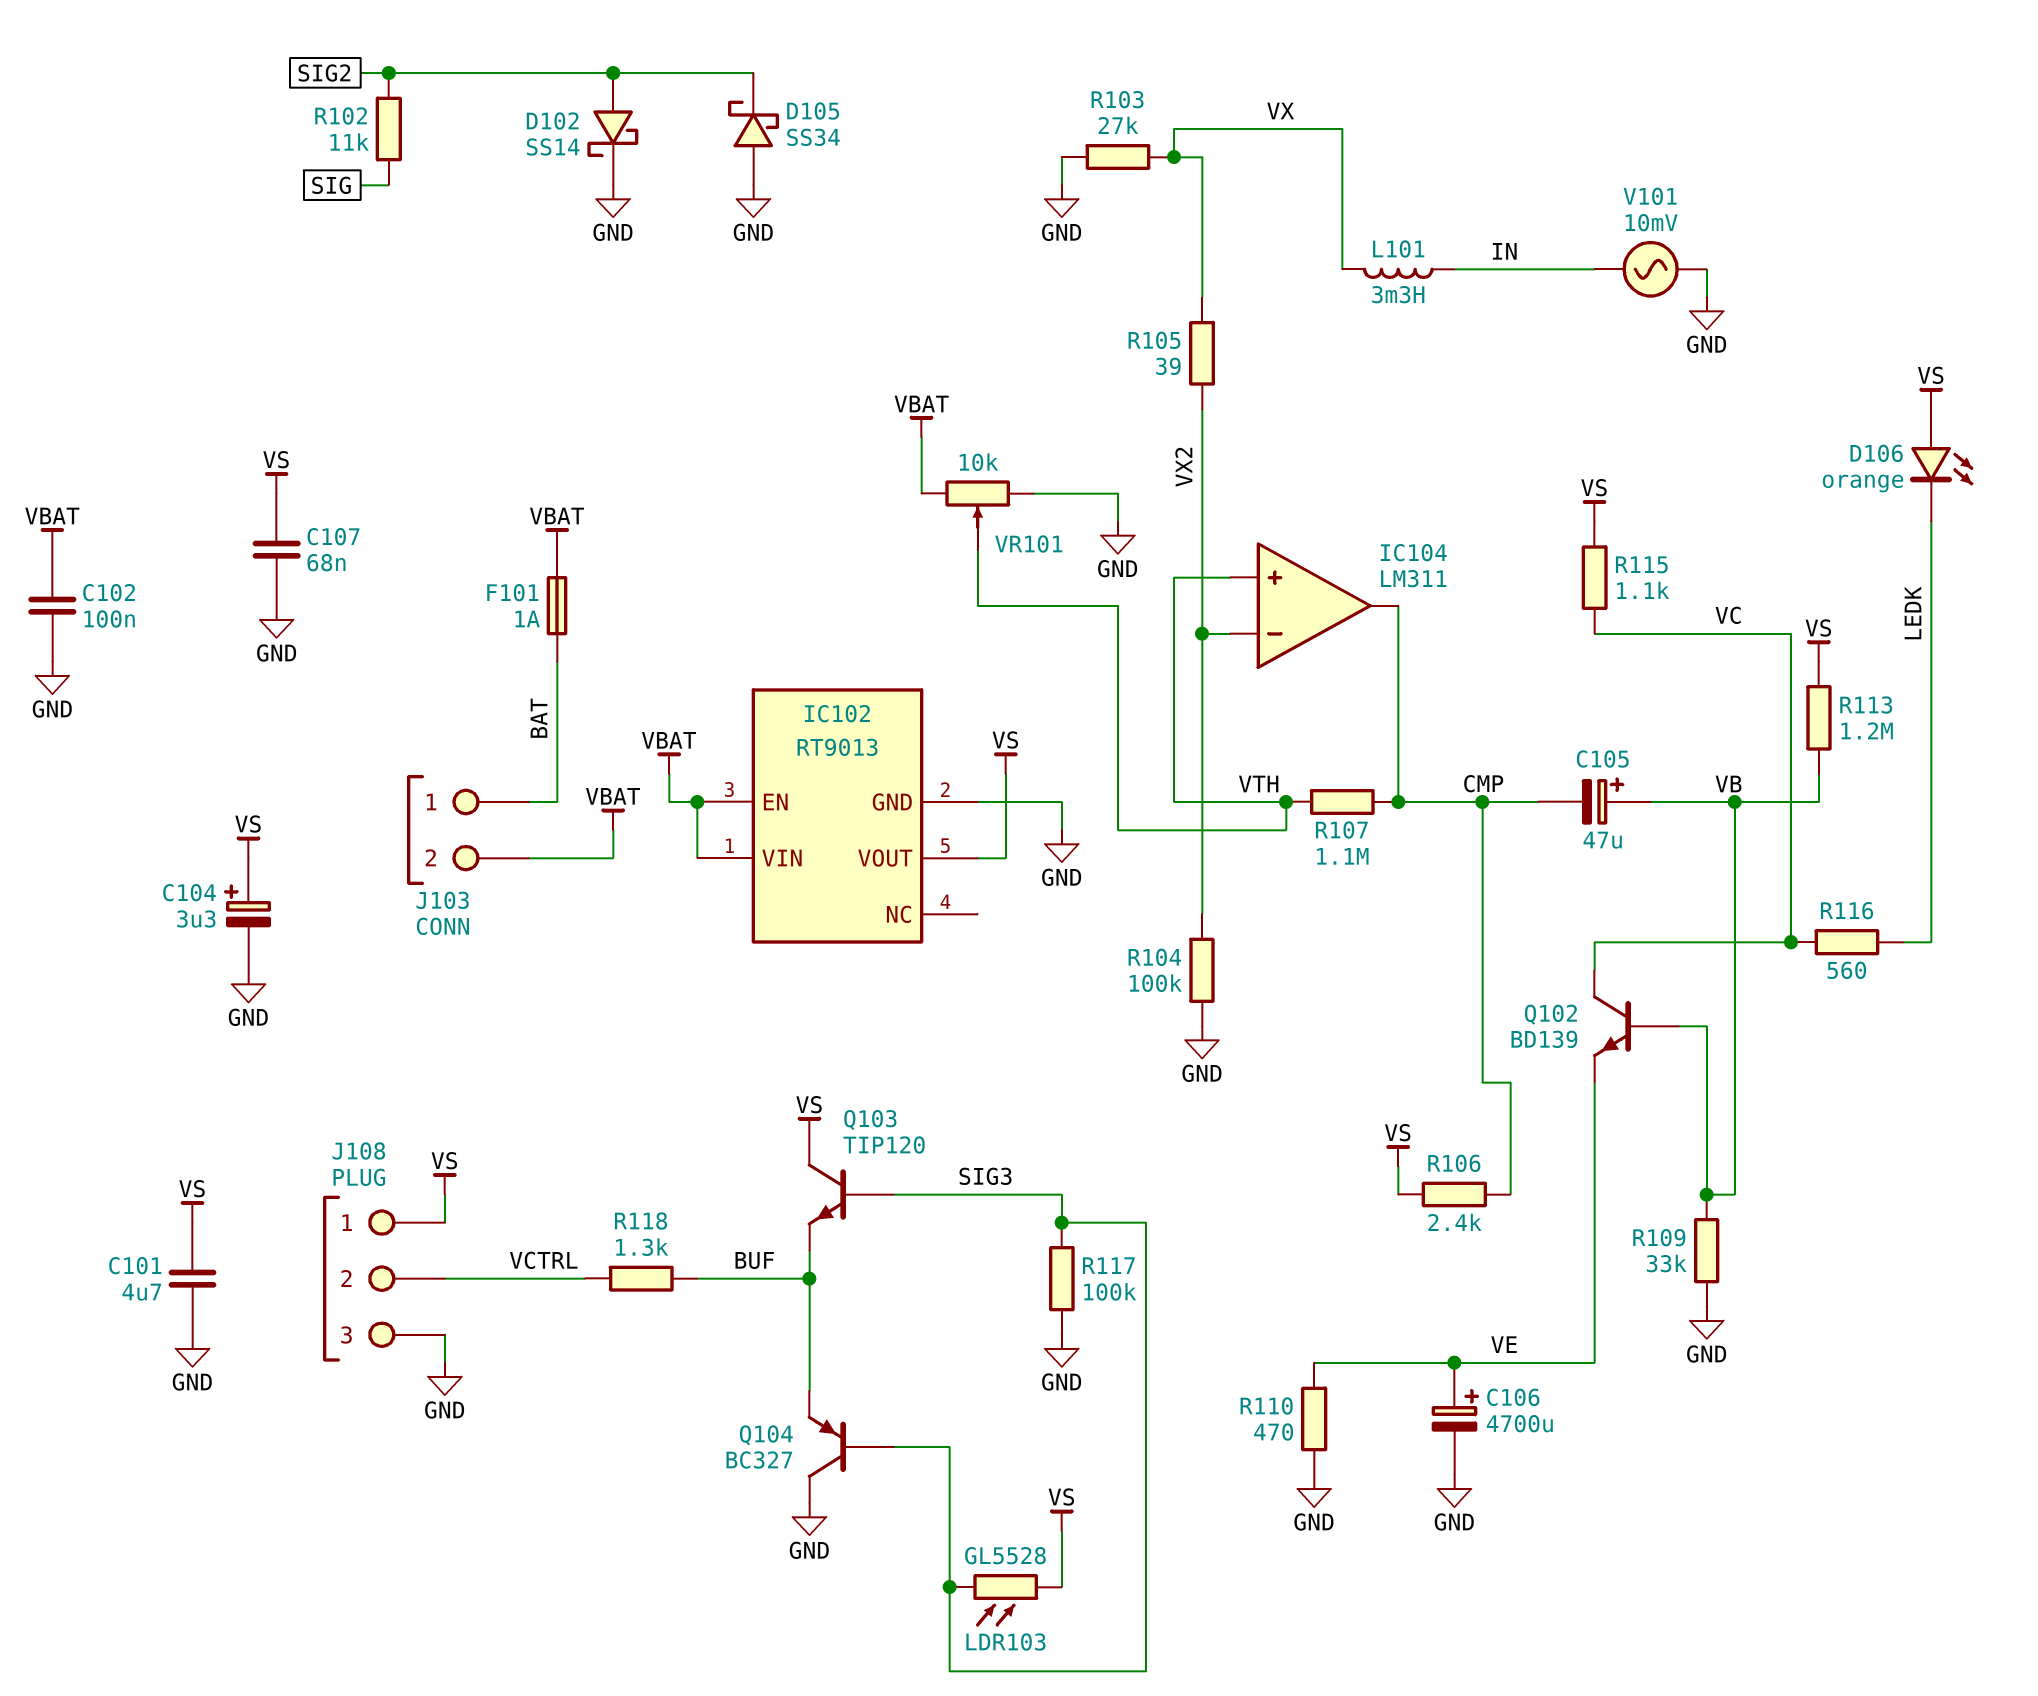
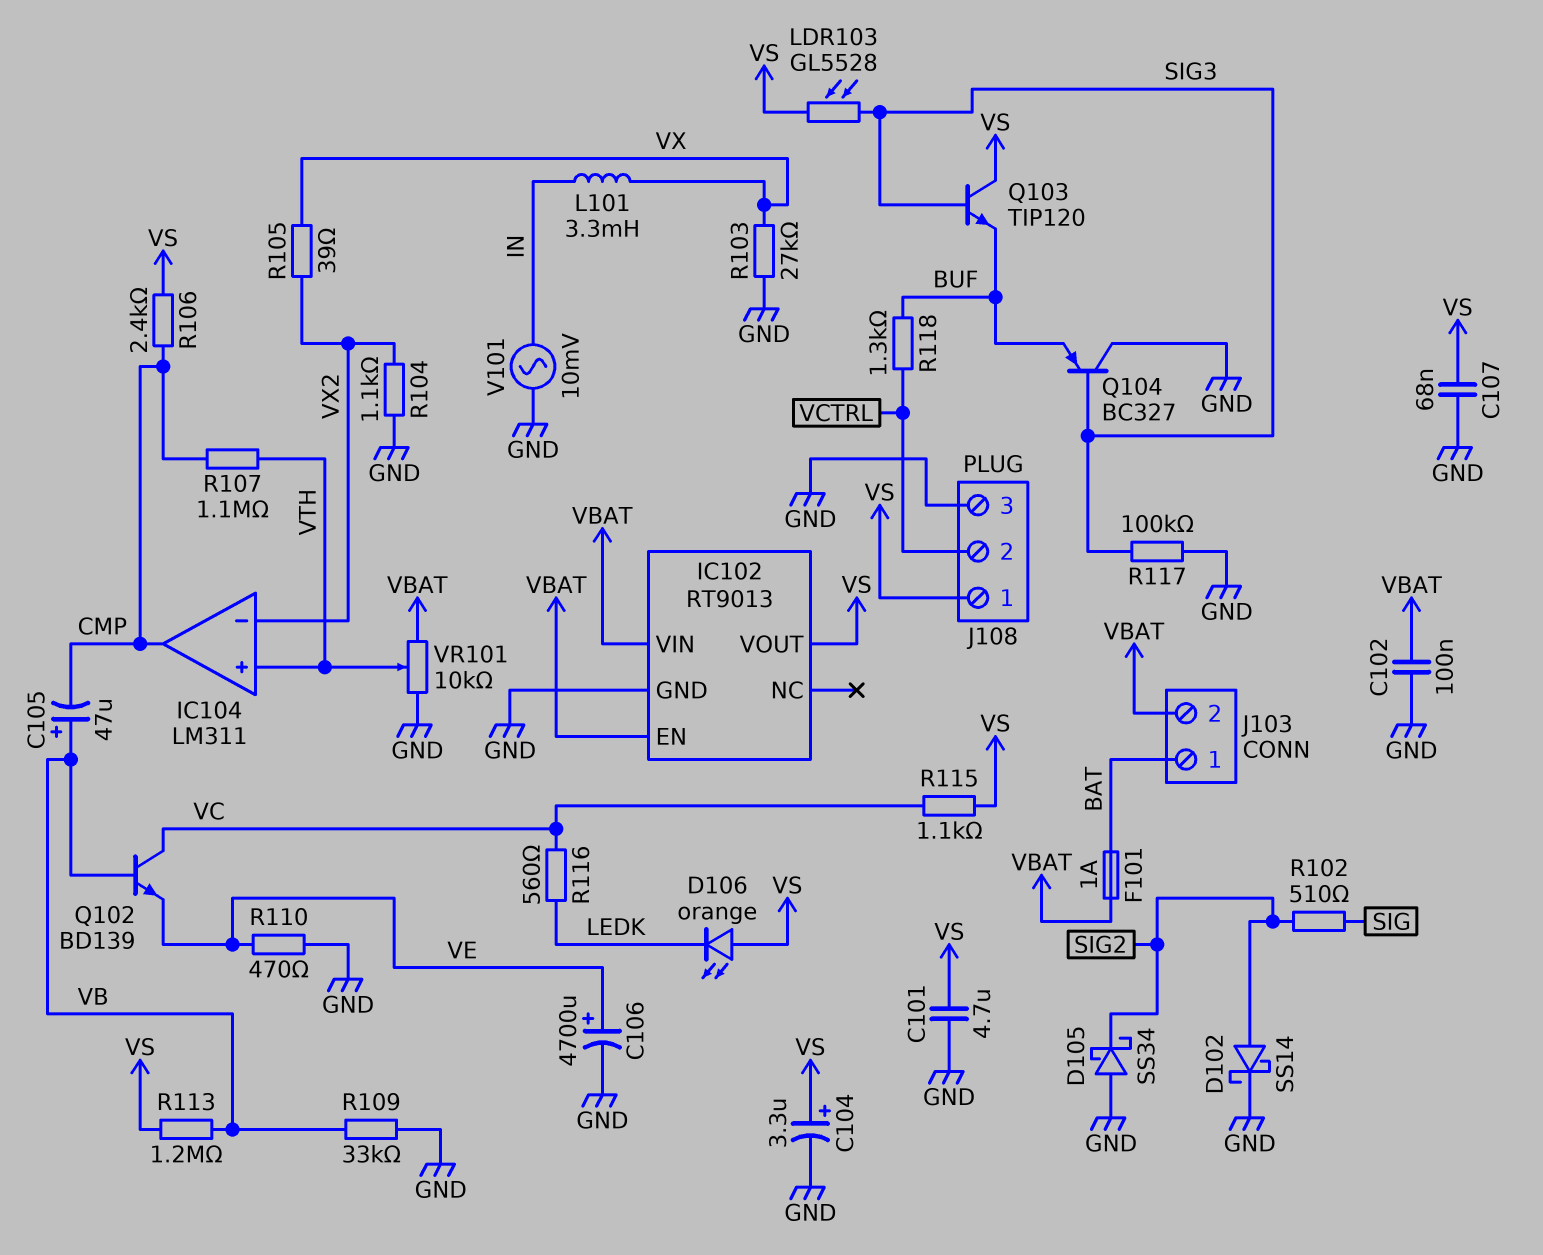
R102: 11k (SIG, SIG2) -> 510 (SIG, SIG2)
R104: 100k (GND, VX2) -> 1.1k (GND, VX2)

